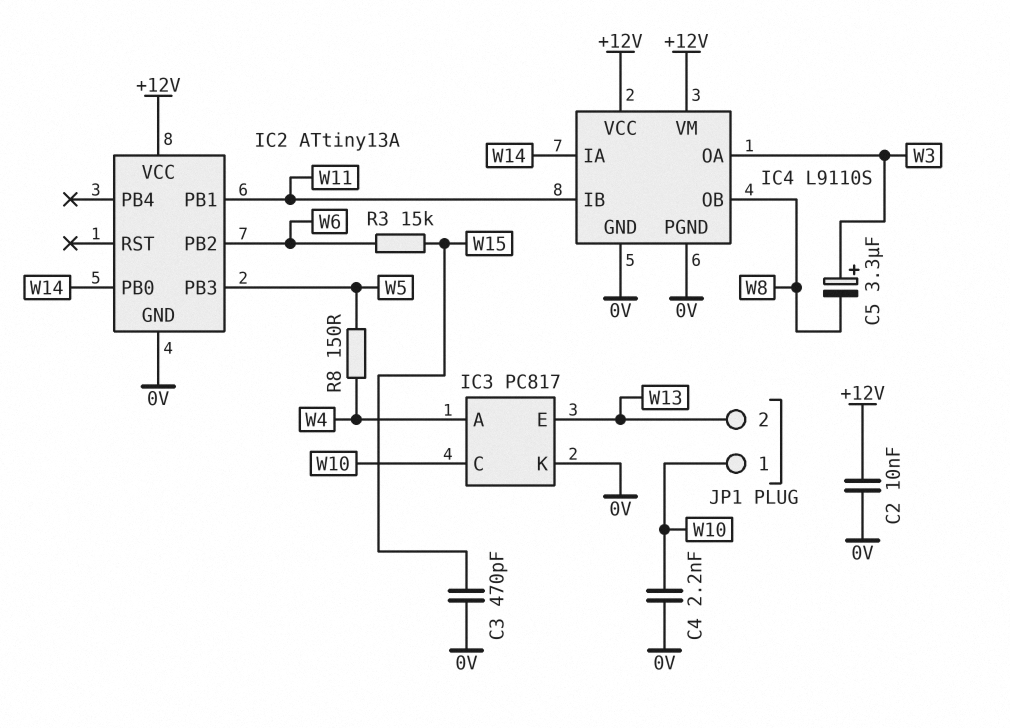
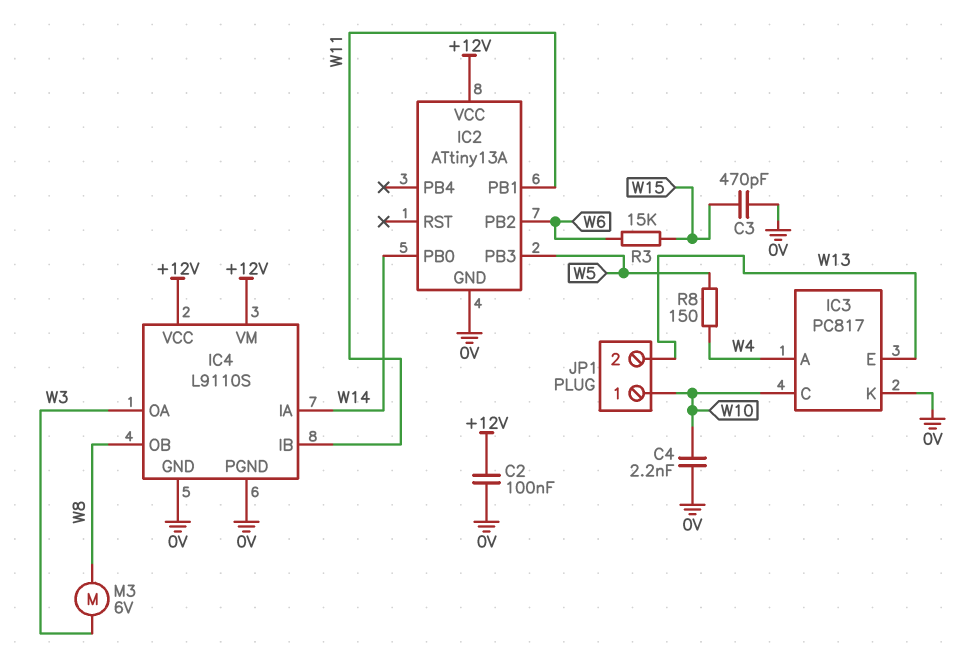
C2: 10nF (+12V, 0V) -> 100nF (+12V, 0V)
C5: 3.3uF (plus W3, minus W8) -> none
M3: none -> motor 6V (W3, W8)

